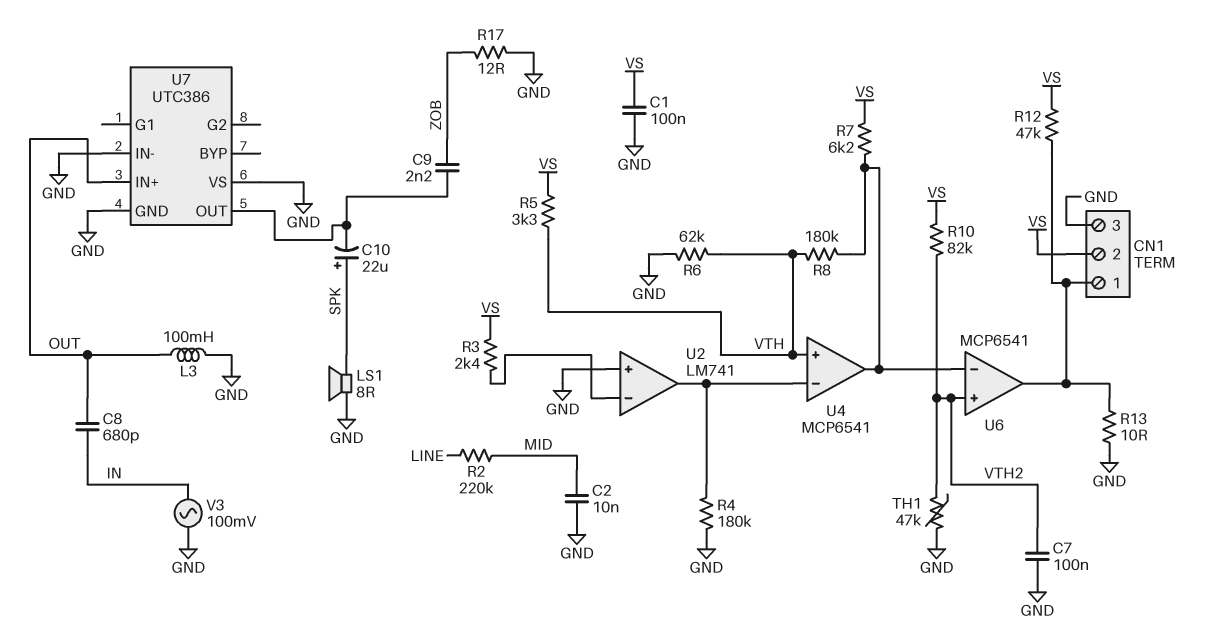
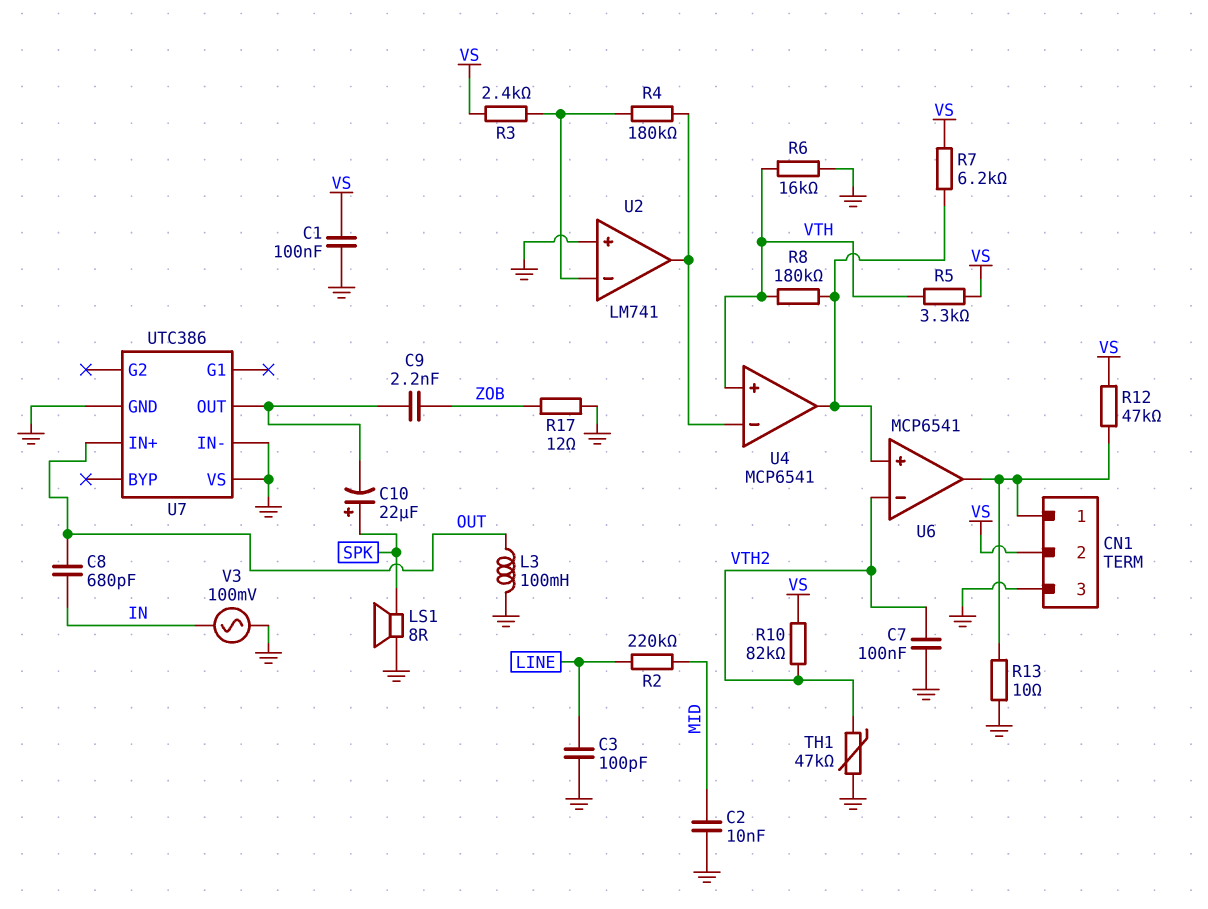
C3: none -> 100pF (GND, LINE)
R4: 180k (GND, U2/out) -> 180k (U2/in-, U2/out)
R6: 62k (GND, VTH) -> 16k (GND, VTH)
U6 pin in+: VTH2 -> U4/out
U6 pin in-: U4/out -> VTH2

